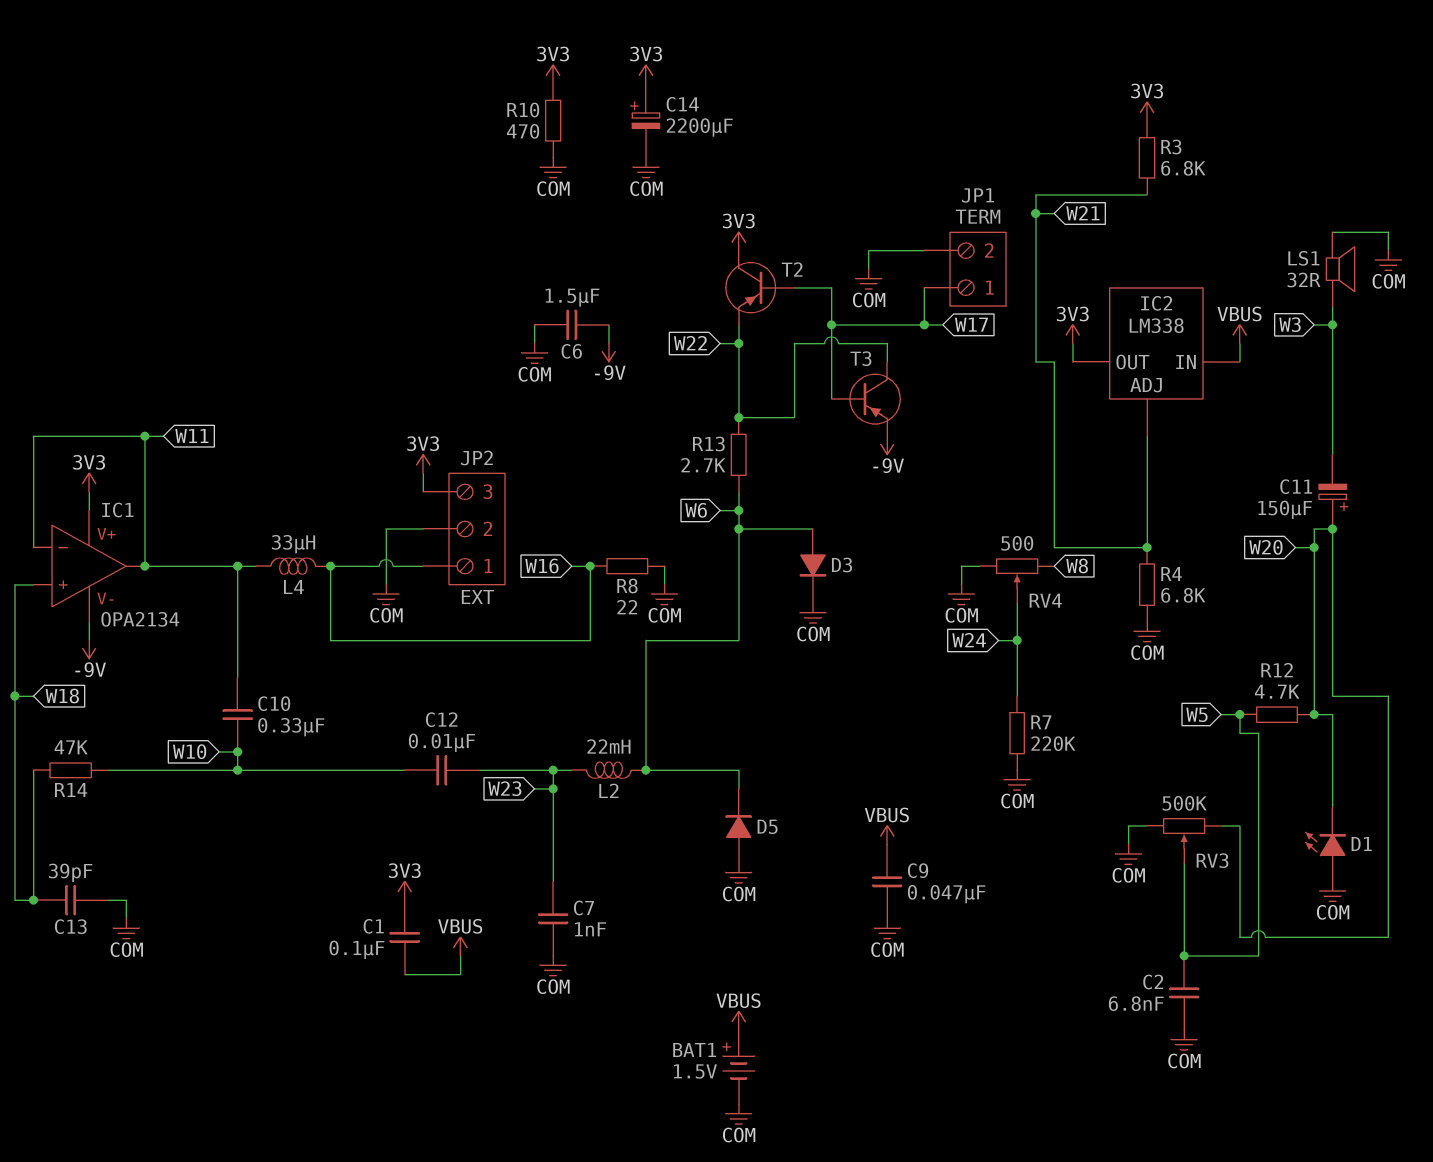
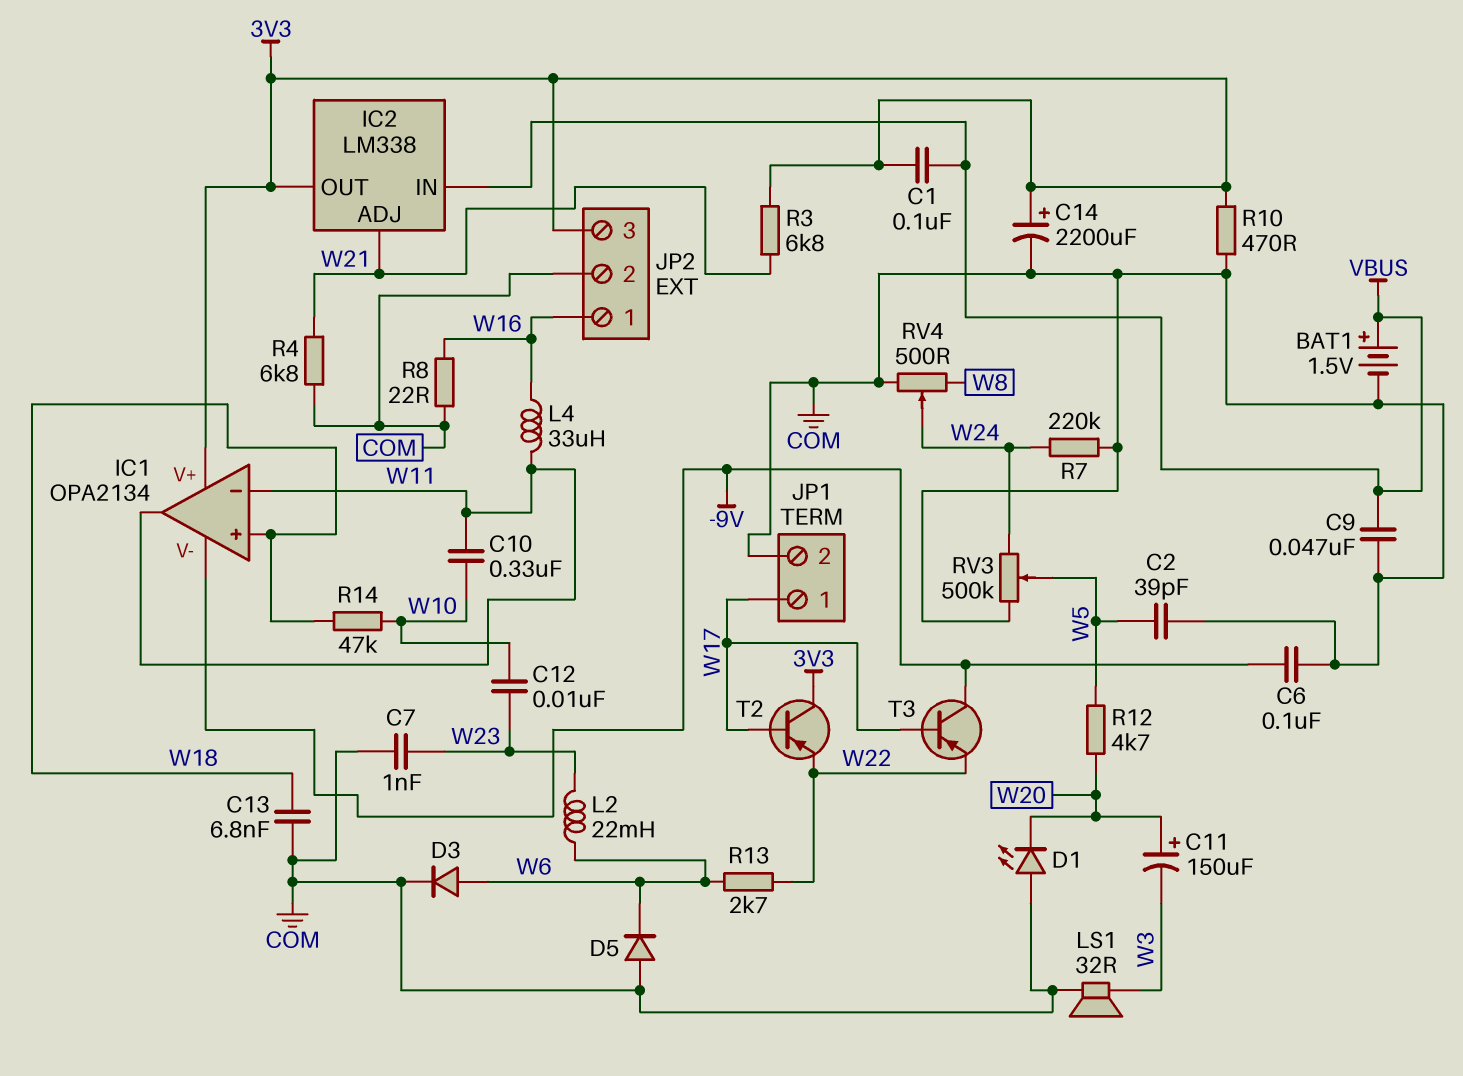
C2: 6.8nF (COM, W5) -> 39pF (COM, W5)
C6: 1.5uF (-9V, COM) -> 100nF (-9V, COM)
C13: 39pF (COM, W18) -> 6.8nF (COM, W18)
RV3: 500k (COM, W20, wiper W5) -> 500k (COM, W24, wiper W5)
T3: PNP (B W17, C W22, E -9V) -> PNP (B W17, C -9V, E W22)

